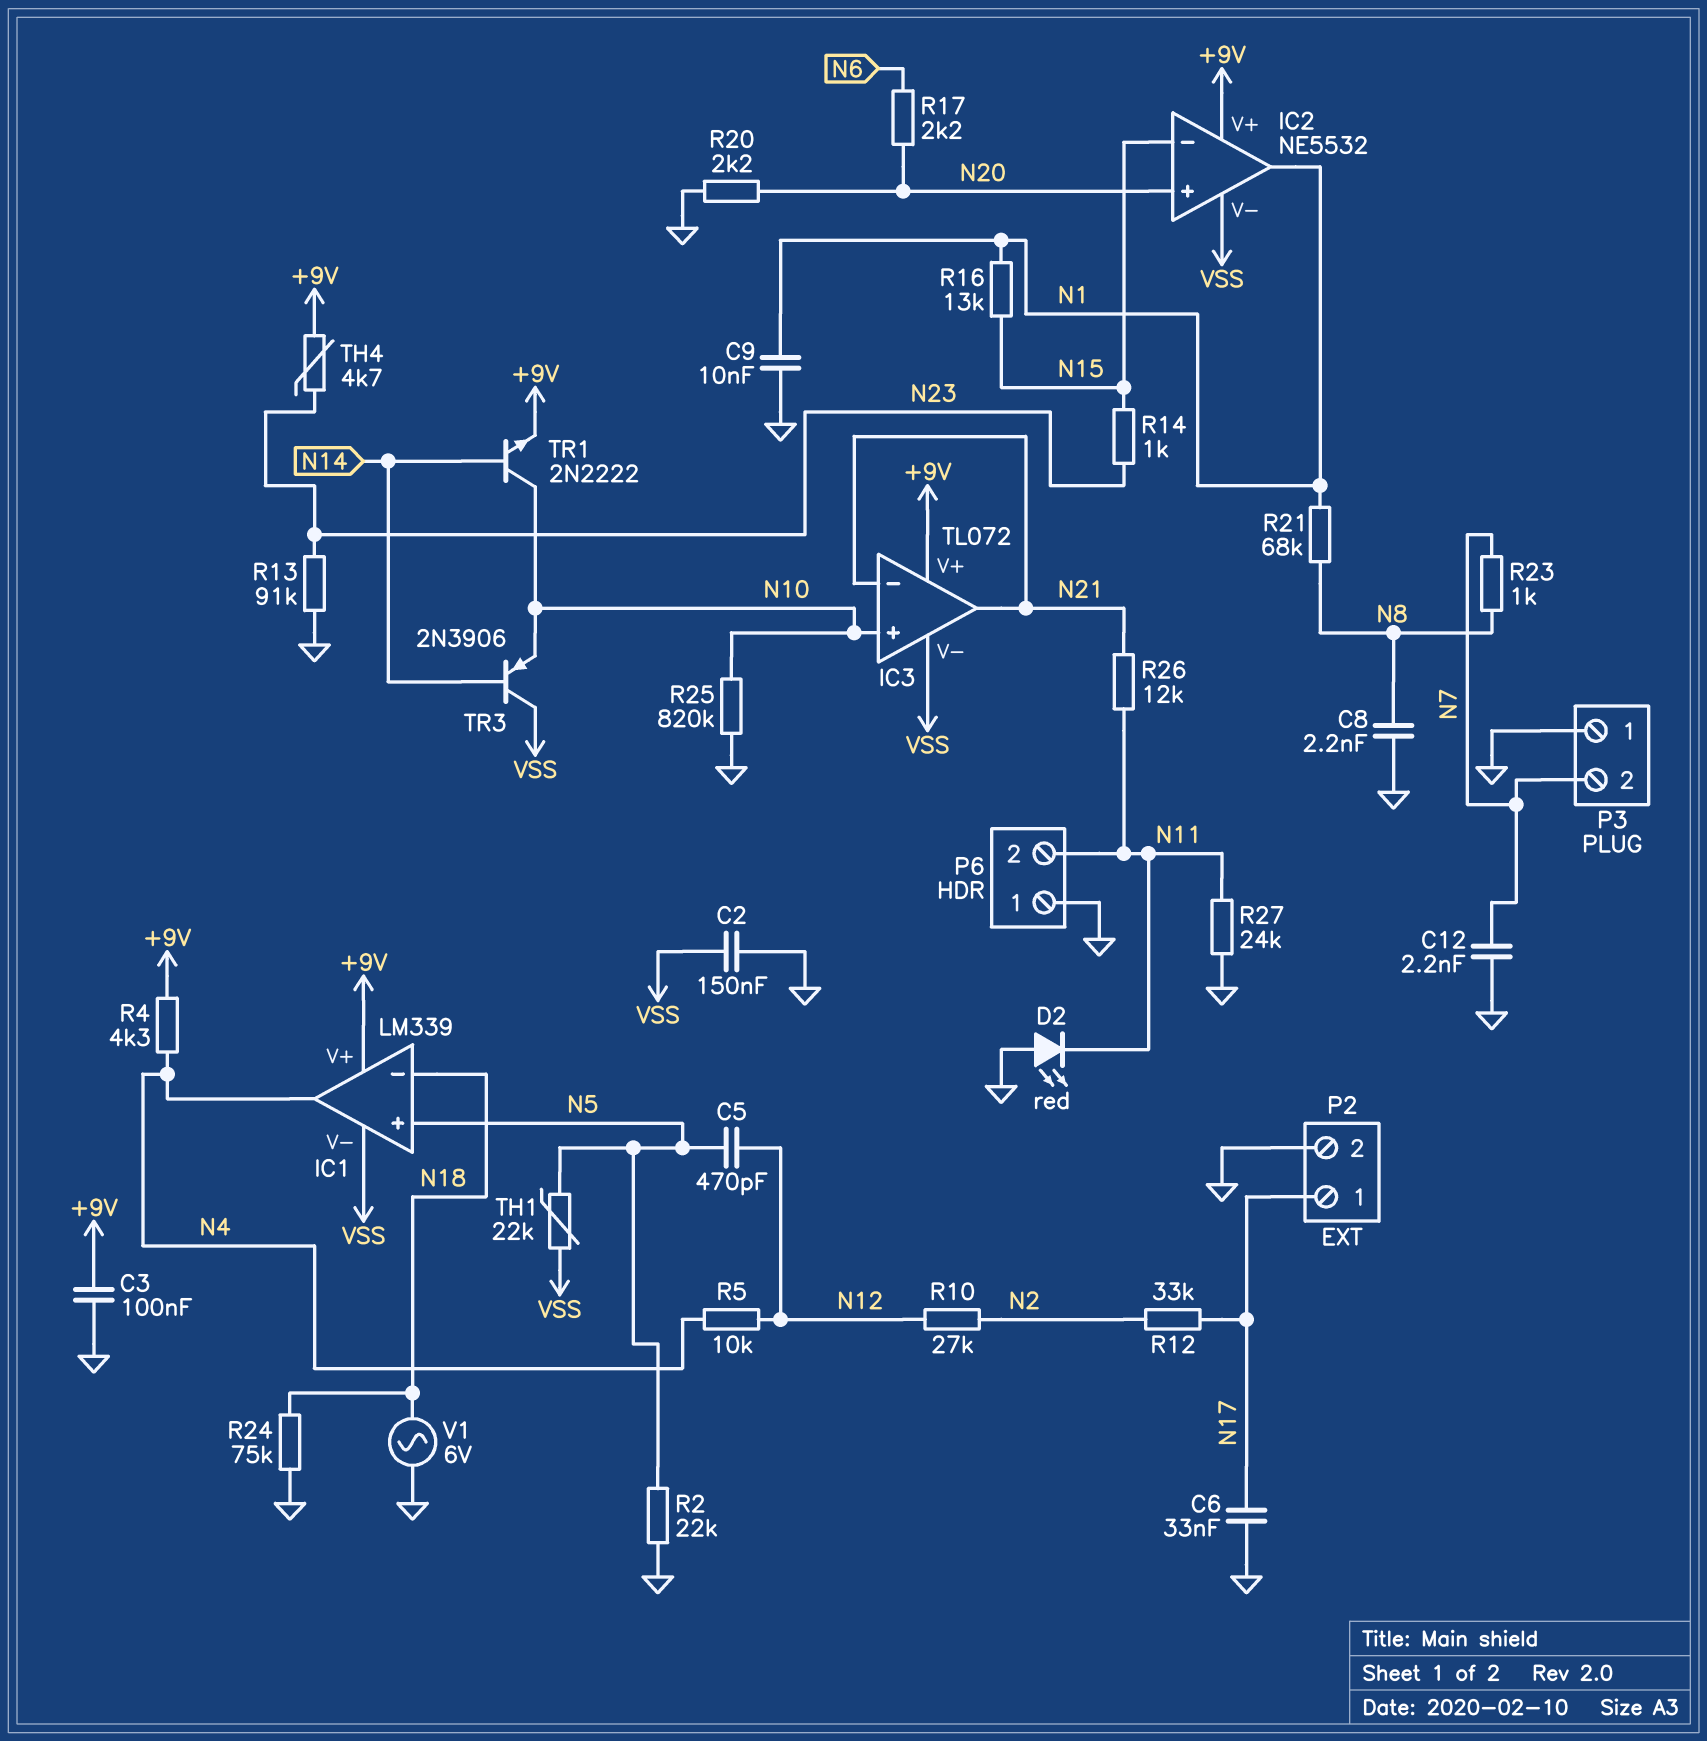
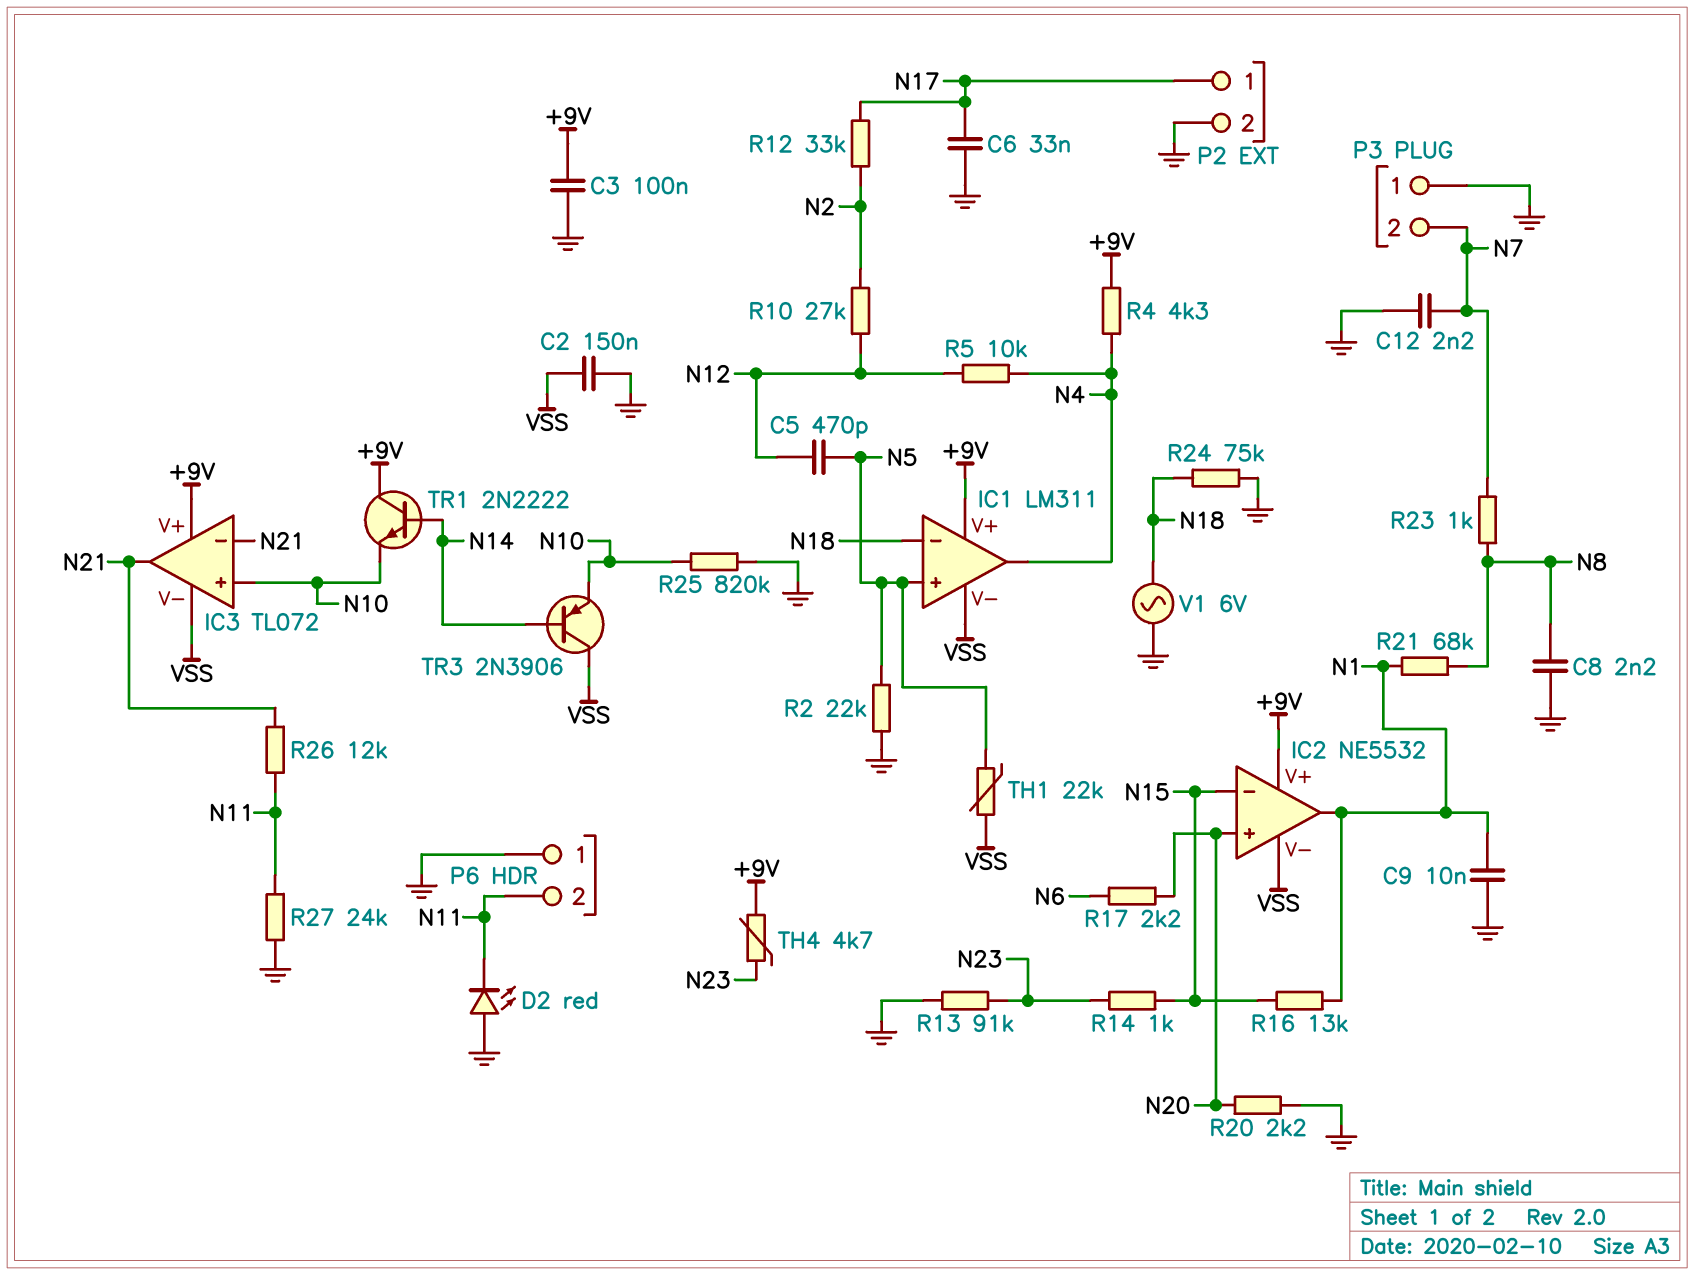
IC1: LM339 -> LM311
TR1: NPN 2N2222 (B N14, C N10, E +9V) -> NPN 2N2222 (B N14, C +9V, E N10)

